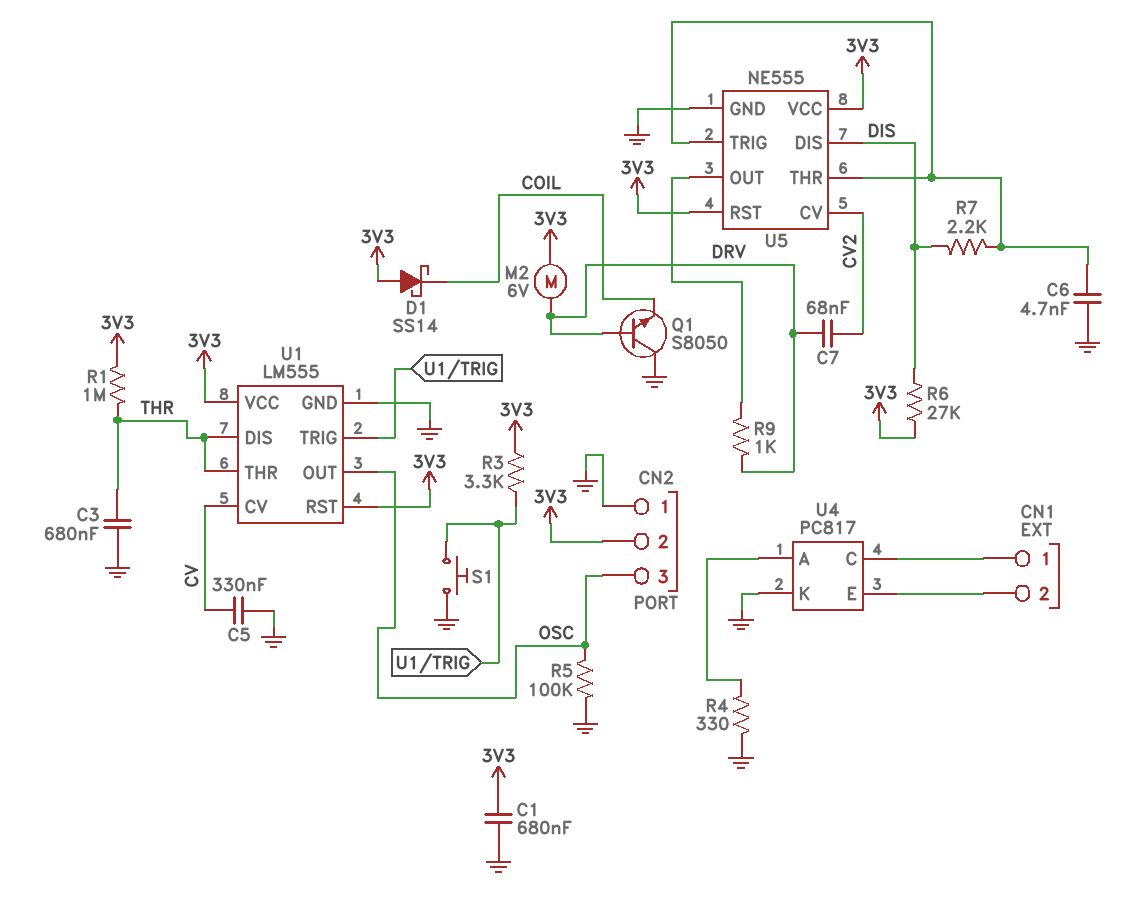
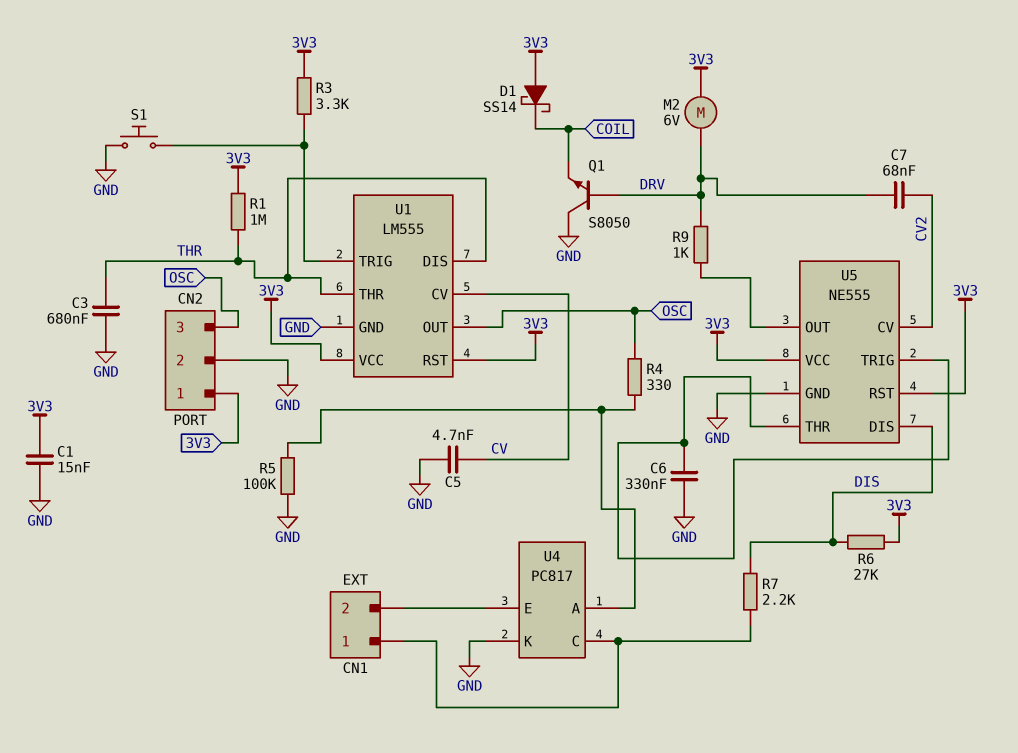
C1: 680nF (3V3, GND) -> 15nF (3V3, GND)
C5: 330nF (CV, GND) -> 4.7nF (CV, GND)
C6: 4.7nF (GND, U5/THR) -> 330nF (GND, U5/THR)
CN2 pin 1: GND -> 3V3
CN2 pin 2: 3V3 -> GND
R4: 330 (GND, U4/A) -> 330 (OSC, U4/A)
R5: 100k (GND, OSC) -> 100k (GND, U4/A)
R7: 2.2k (DIS, U5/THR) -> 2.2k (CN1/1, DIS)

